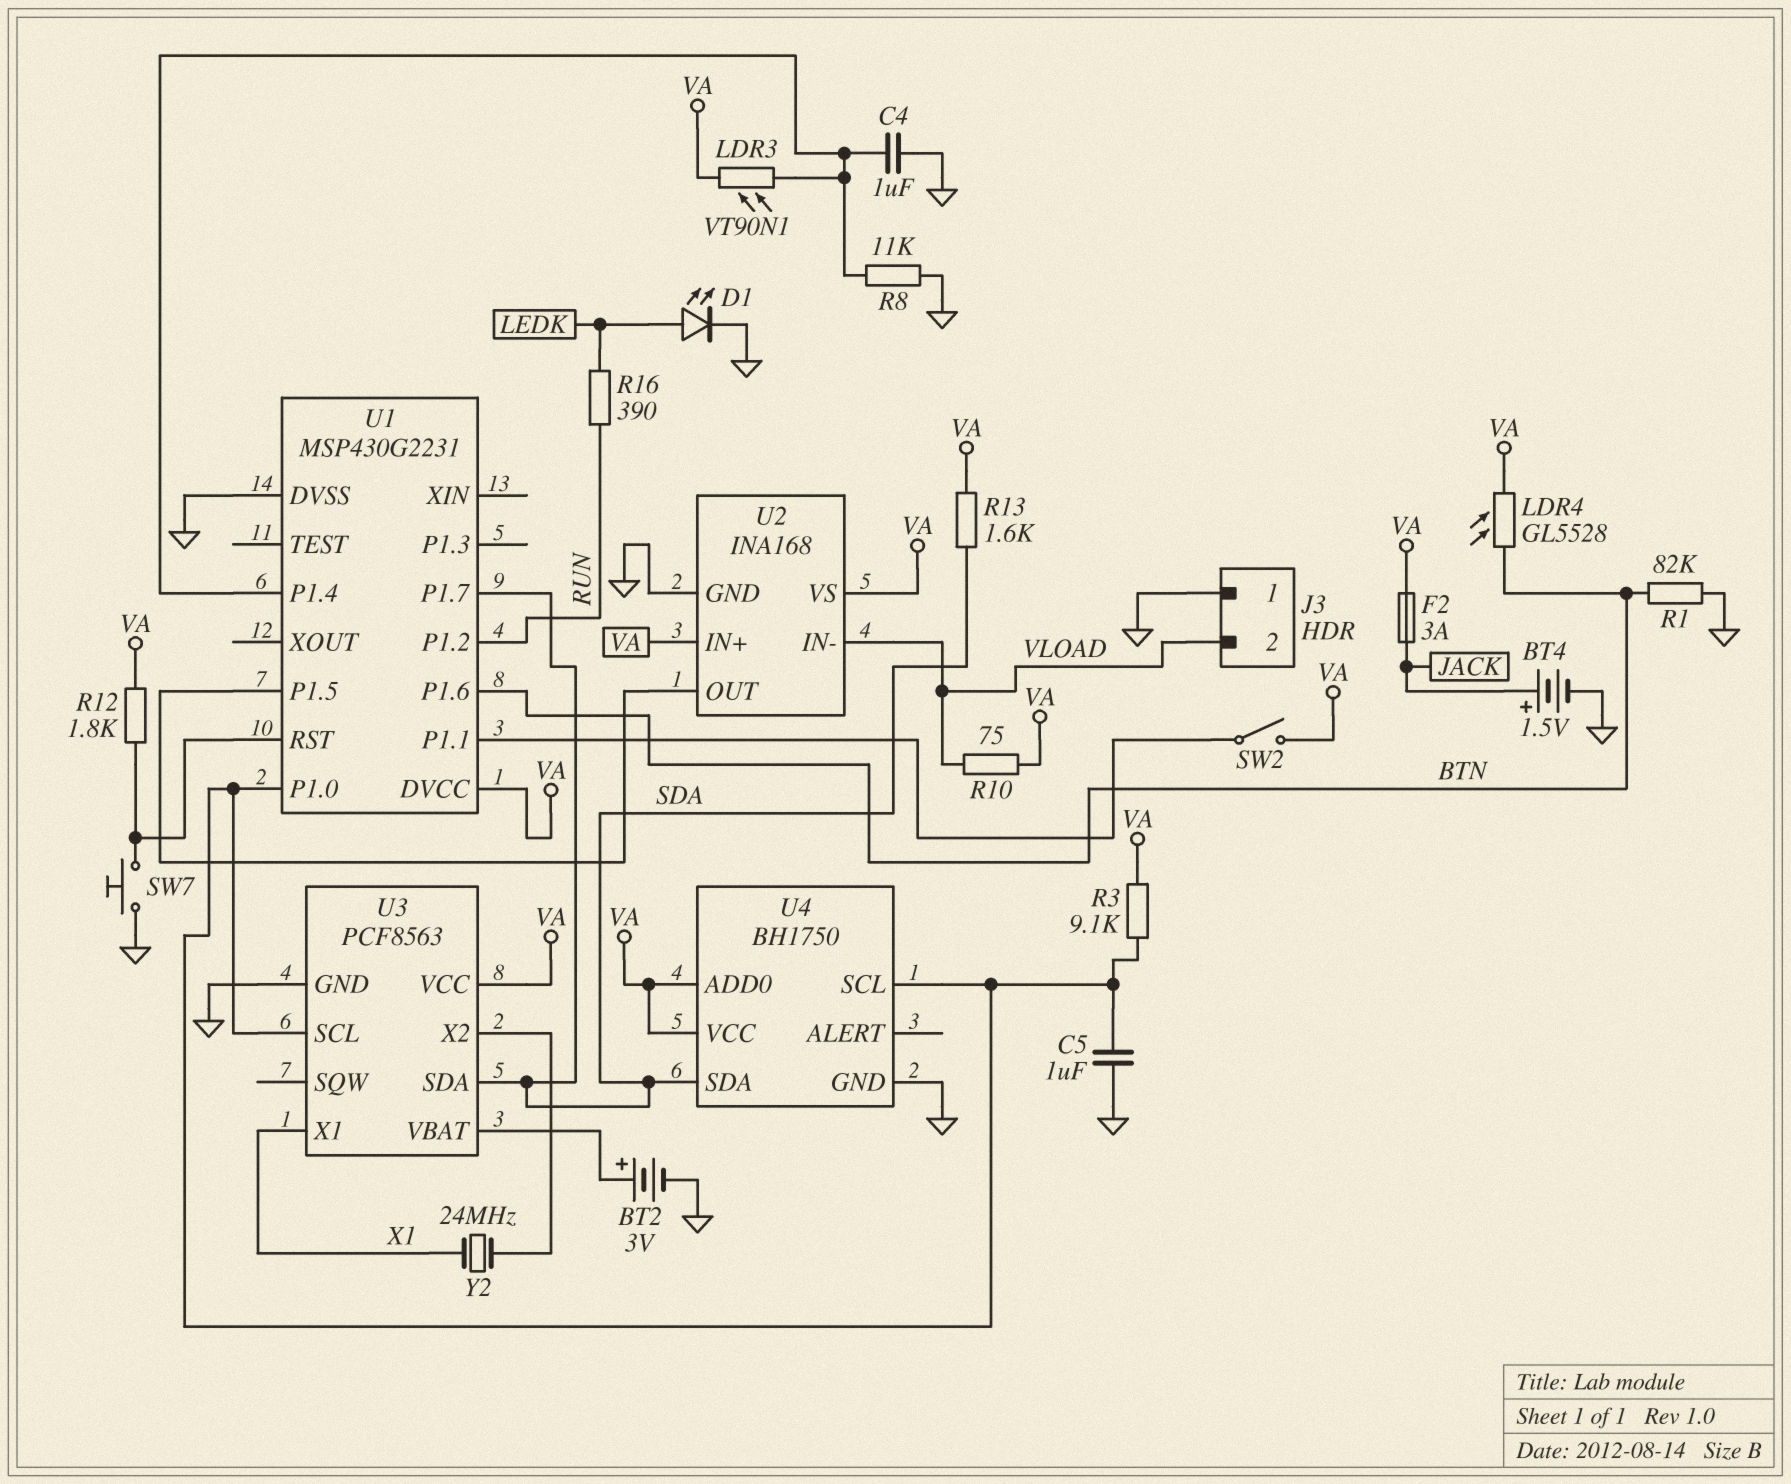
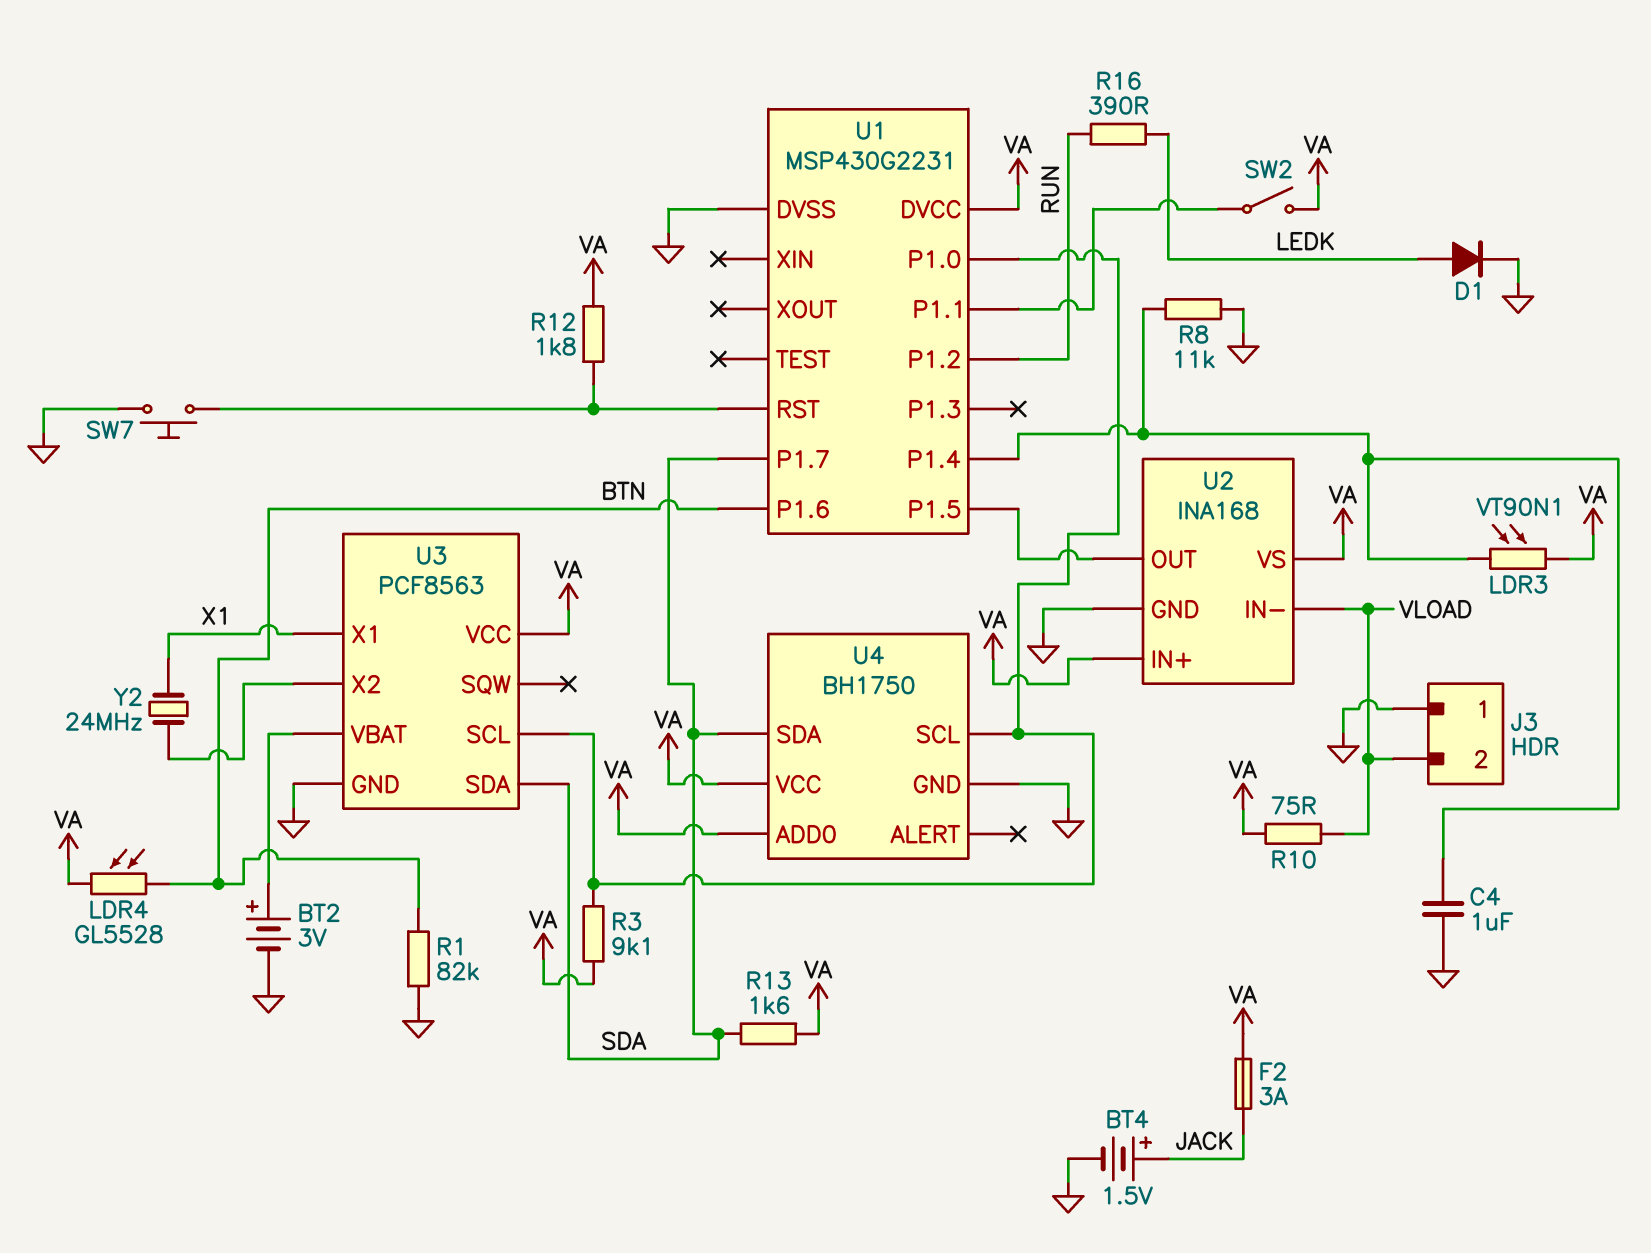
C5: 1uF (GND, U1/P1.0) -> none
D1: LED (A LEDK, K GND) -> diode (A LEDK, K GND)

